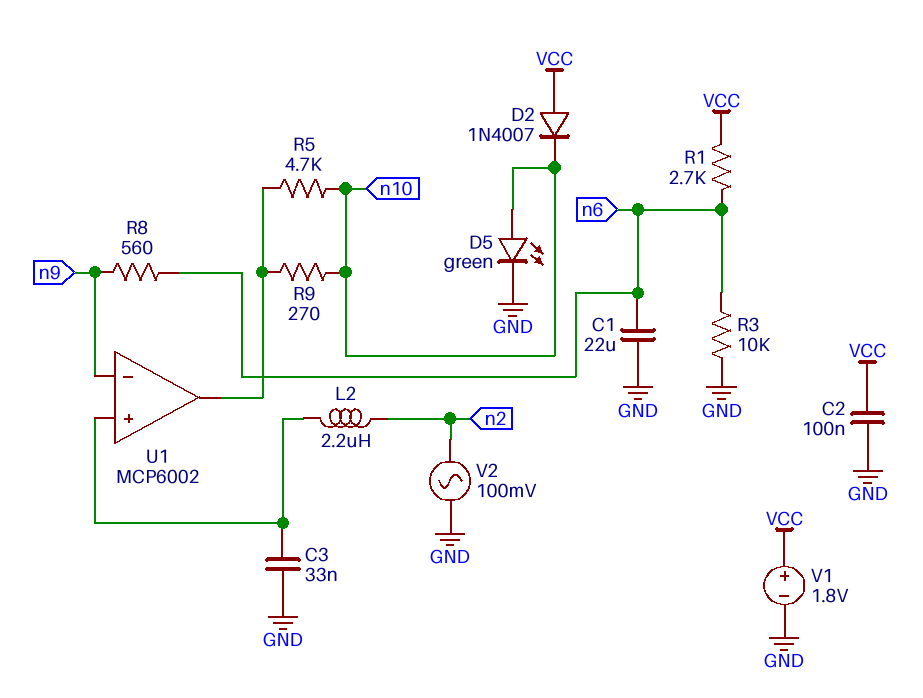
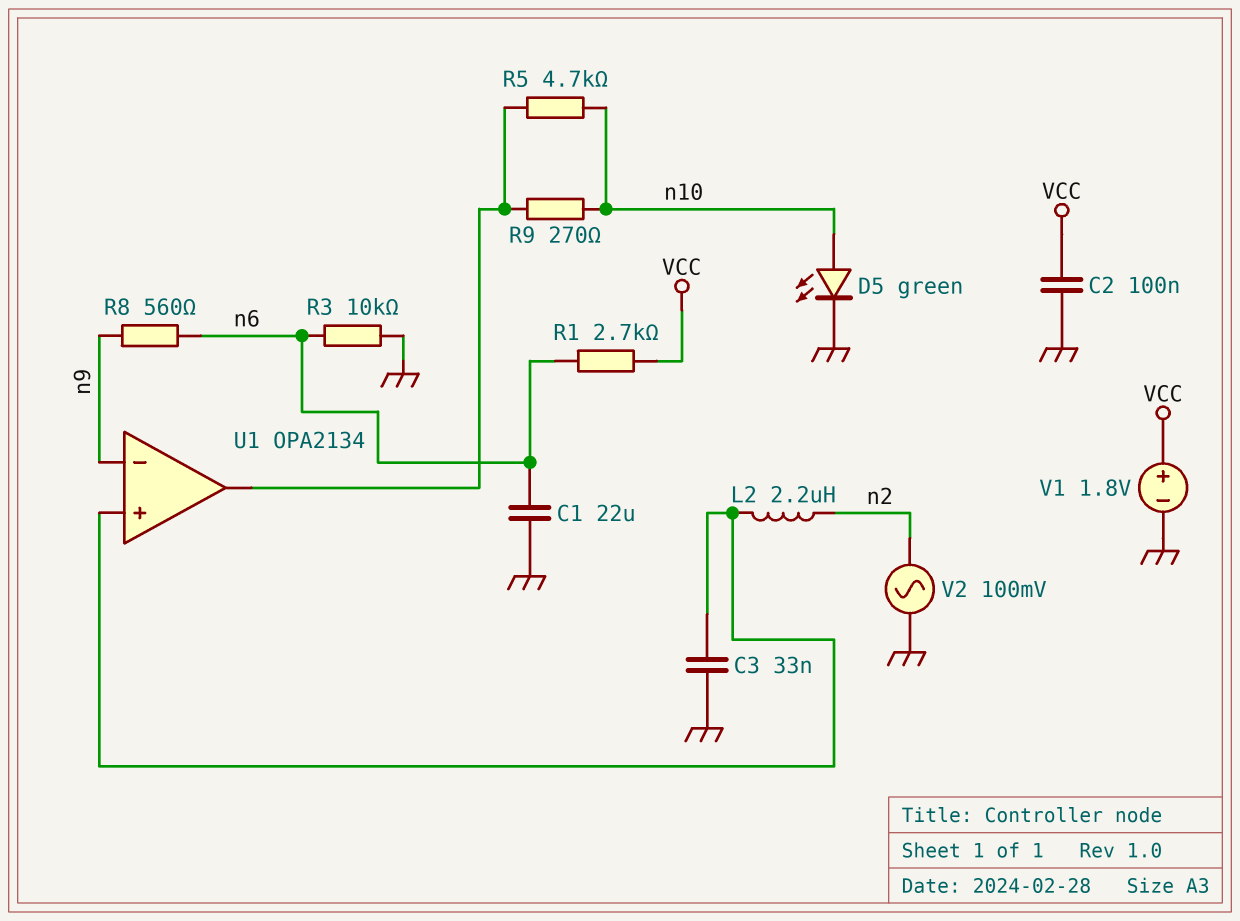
D2: diode 1N4007 (A VCC, K n10) -> none
U1: MCP6002 -> OPA2134

